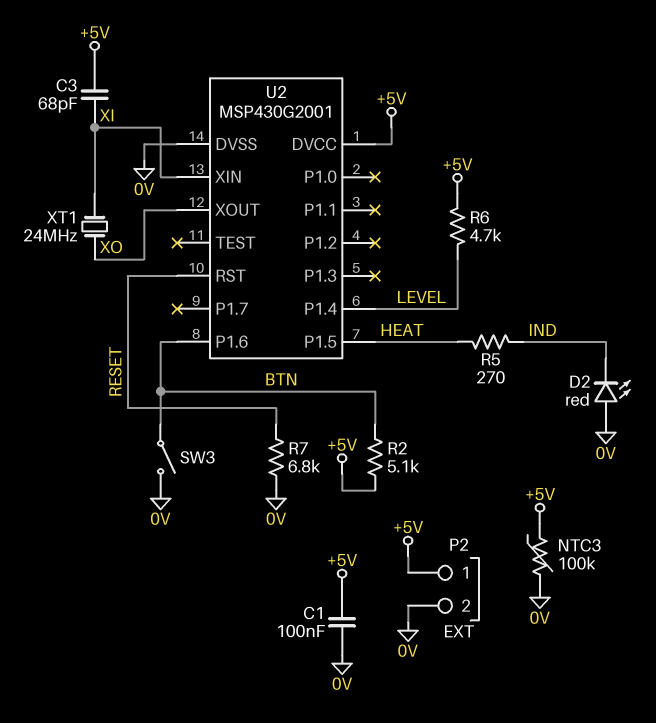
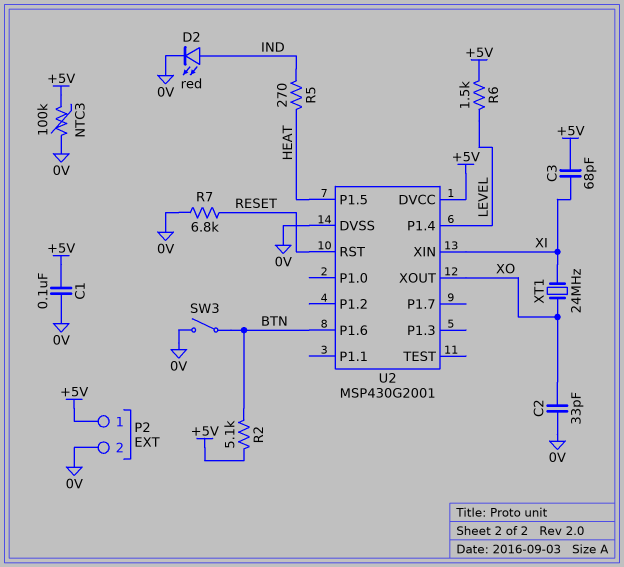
C2: none -> 33pF (0V, XO)
D2: LED red (A 0V, K IND) -> LED red (A IND, K 0V)
R6: 4.7k (+5V, LEVEL) -> 1.5k (+5V, LEVEL)

